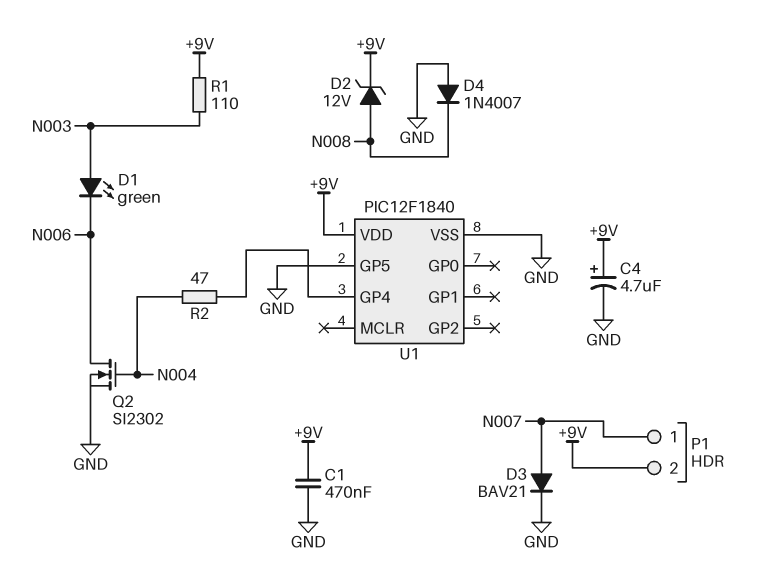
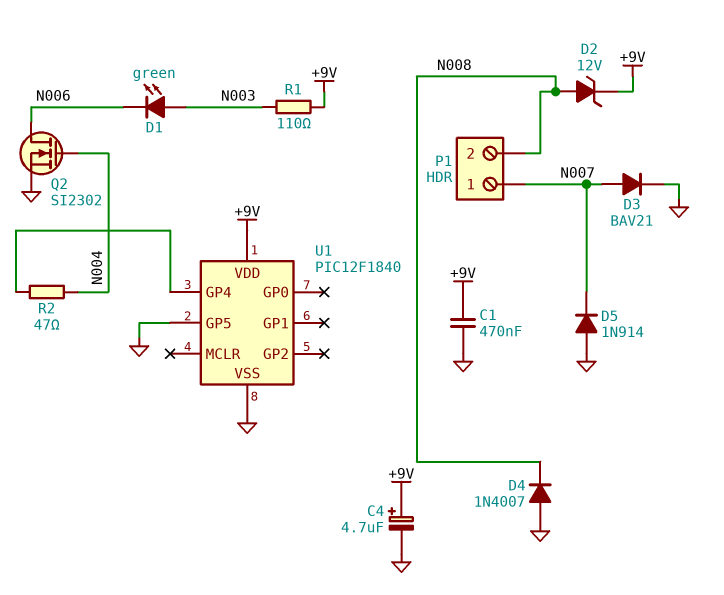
D5: none -> diode 1N914 (A GND, K N007)
P1 pin 2: +9V -> N008

